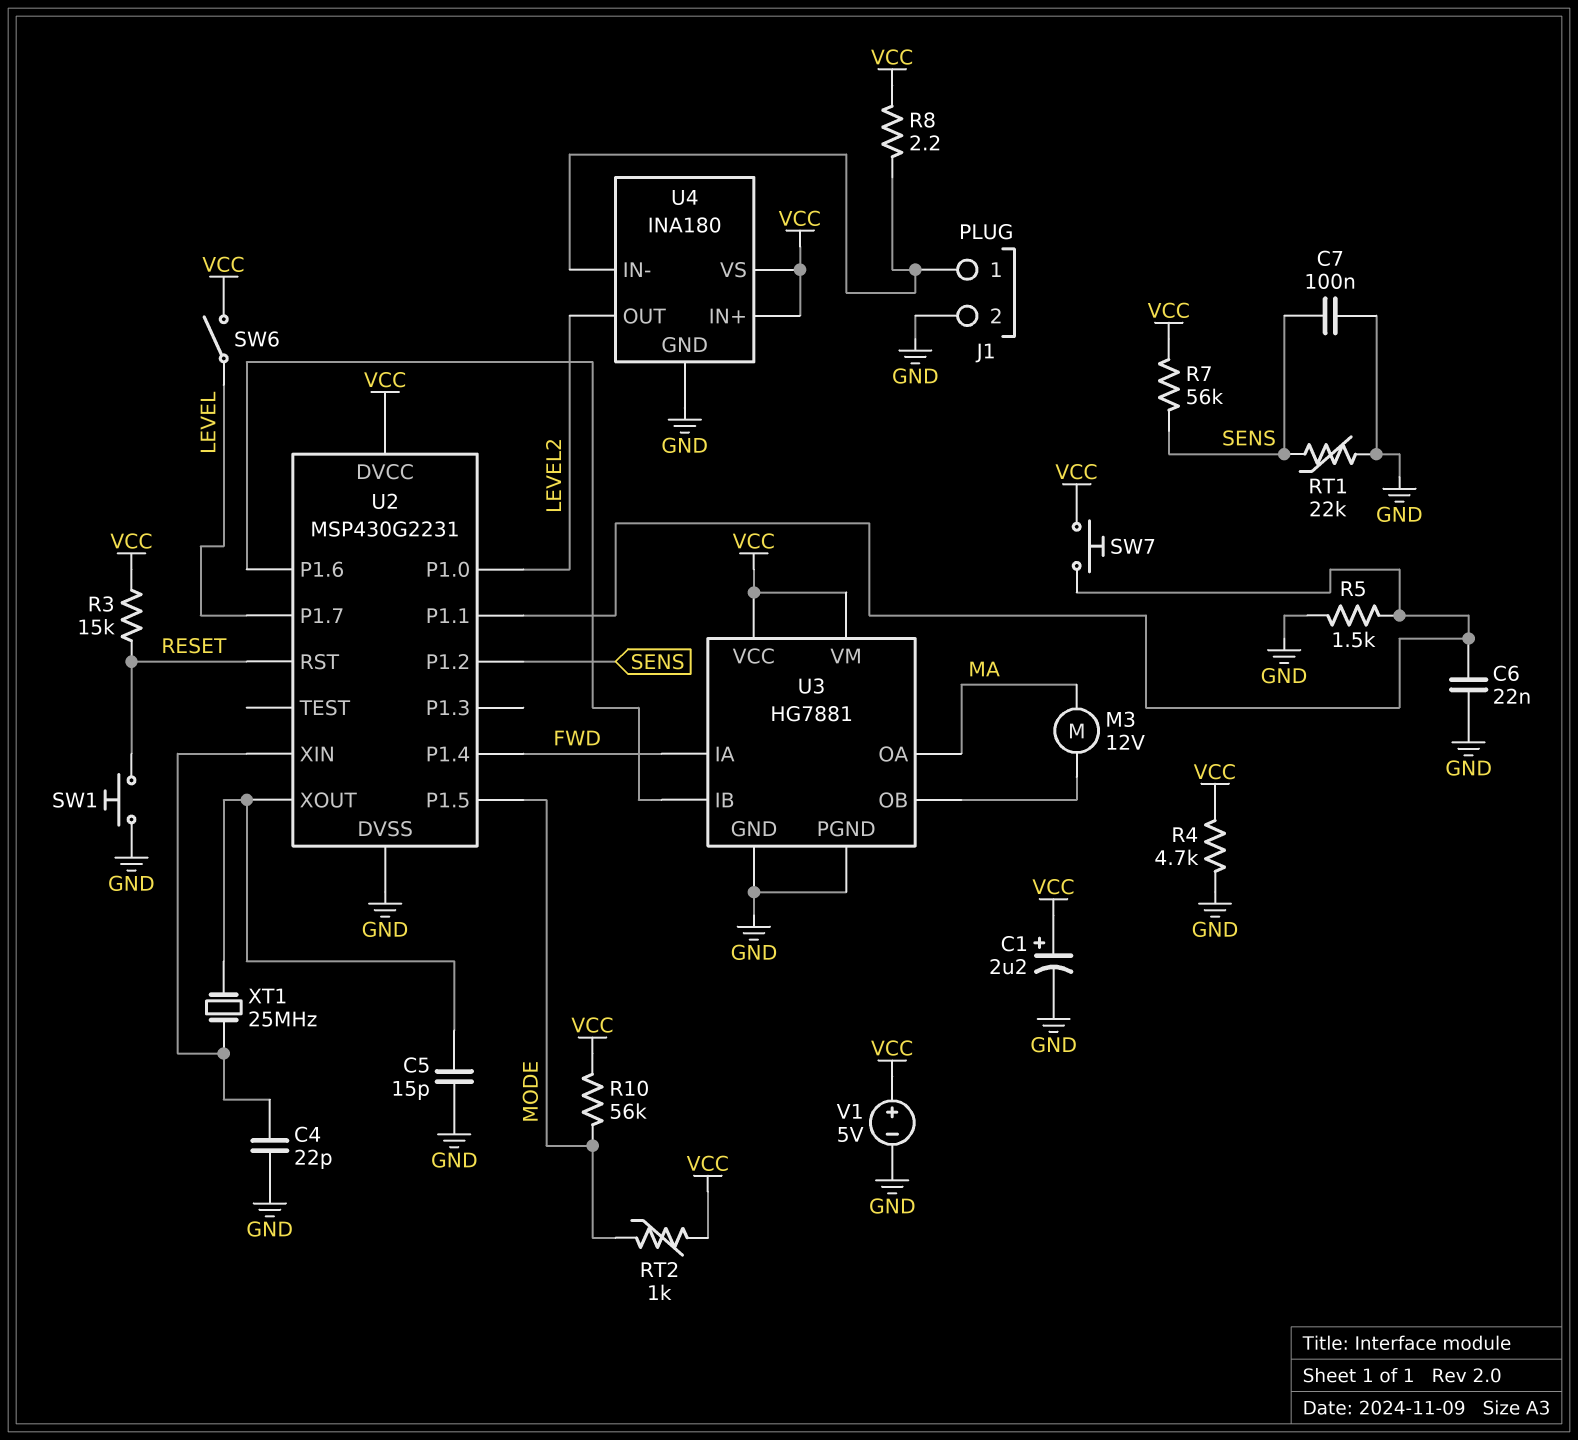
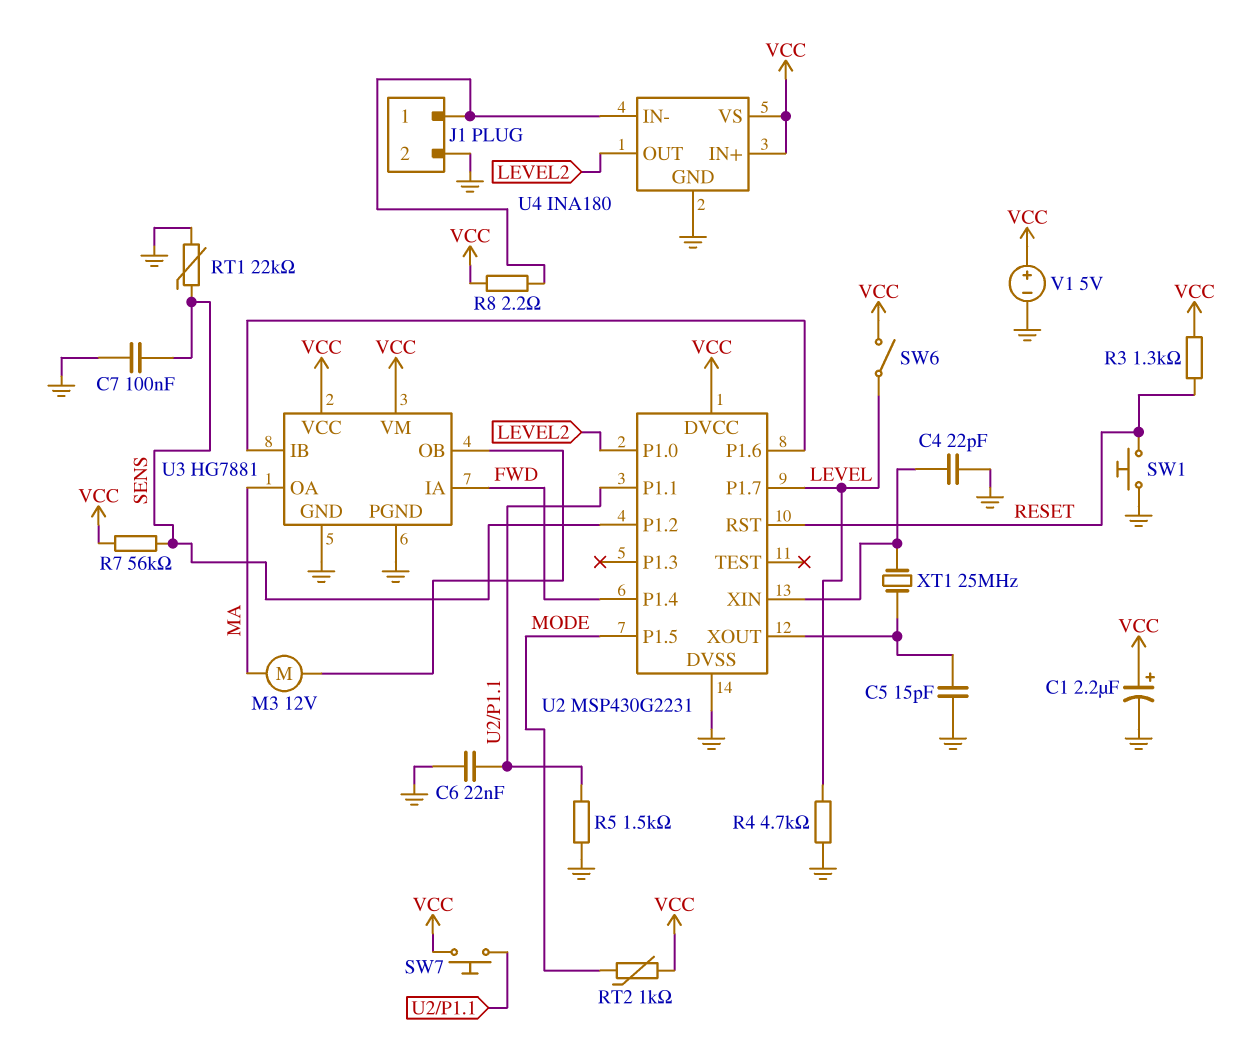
R3: 15k (RESET, VCC) -> 1.3k (RESET, VCC)
R4: 4.7k (GND, VCC) -> 4.7k (GND, LEVEL)
R10: 56k (MODE, VCC) -> none

